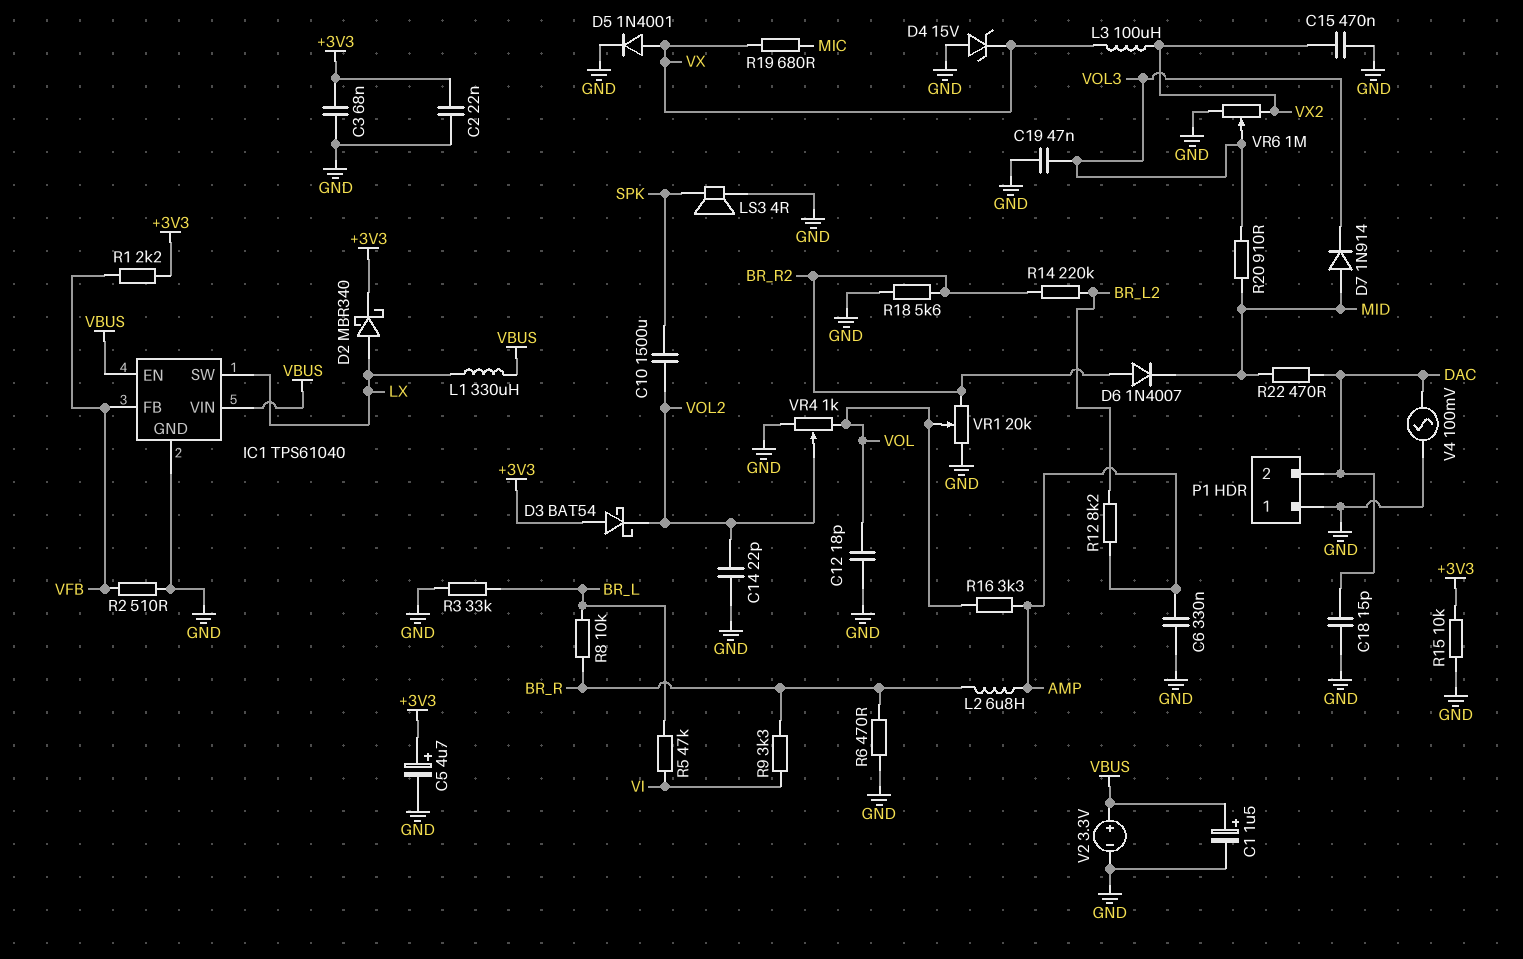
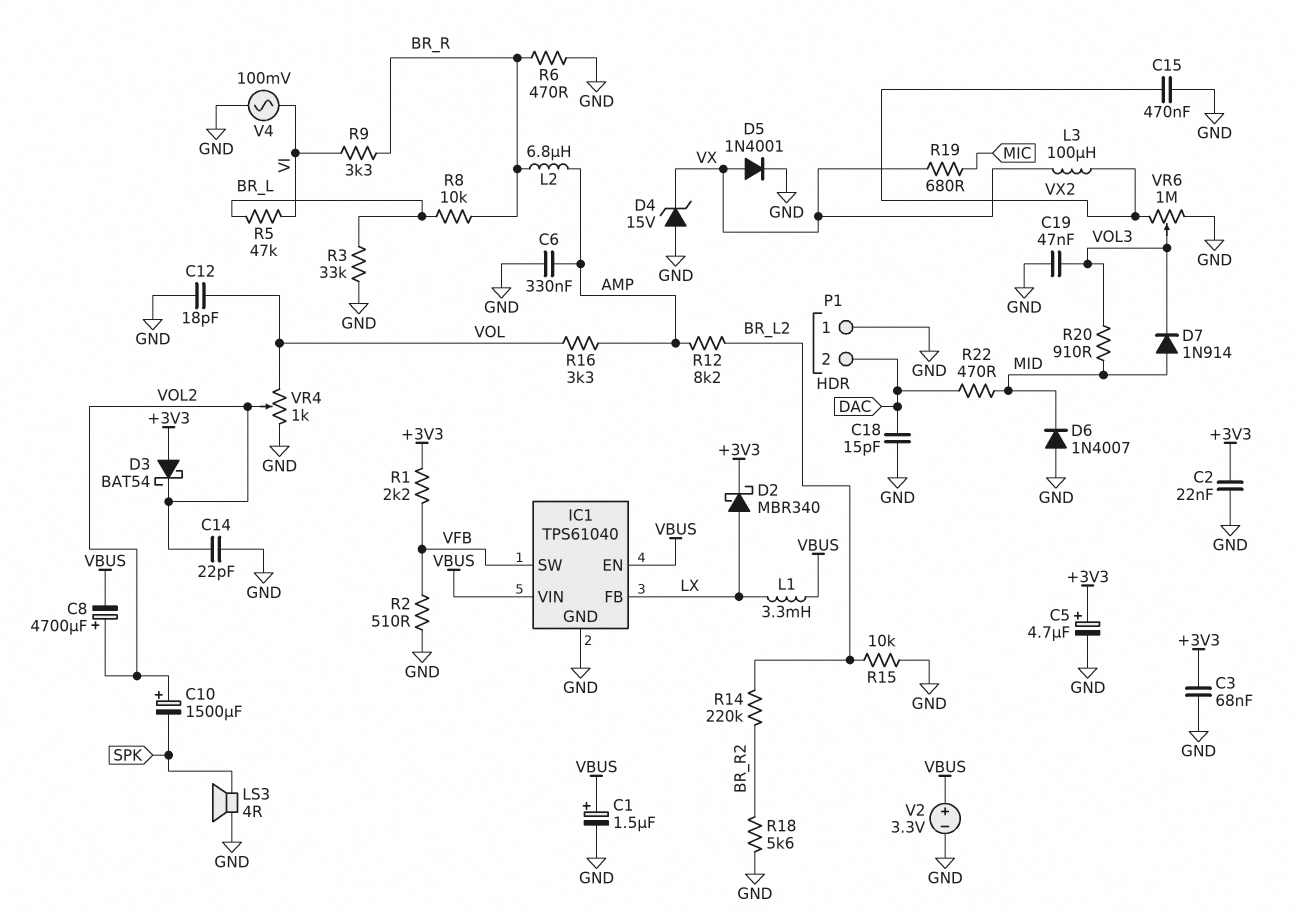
C8: none -> 4700uF (plus VOL2, minus VBUS)
C10: 1500uF (SPK, VOL2) -> 1500uF (plus VOL2, minus SPK)
D6: diode 1N4007 (A BR_R2, K MID) -> diode 1N4007 (A GND, K MID)
IC1 pin FB: VFB -> LX
IC1 pin SW: LX -> VFB
L1: 330uH (LX, VBUS) -> 3.3mH (LX, VBUS)
R15: 10k (+3V3, GND) -> 10k (BR_L2, GND)
V4: AC 100mV (DAC, GND) -> AC 100mV (GND, VI)
VR1: 20k (BR_R2, GND, wiper VOL) -> none

